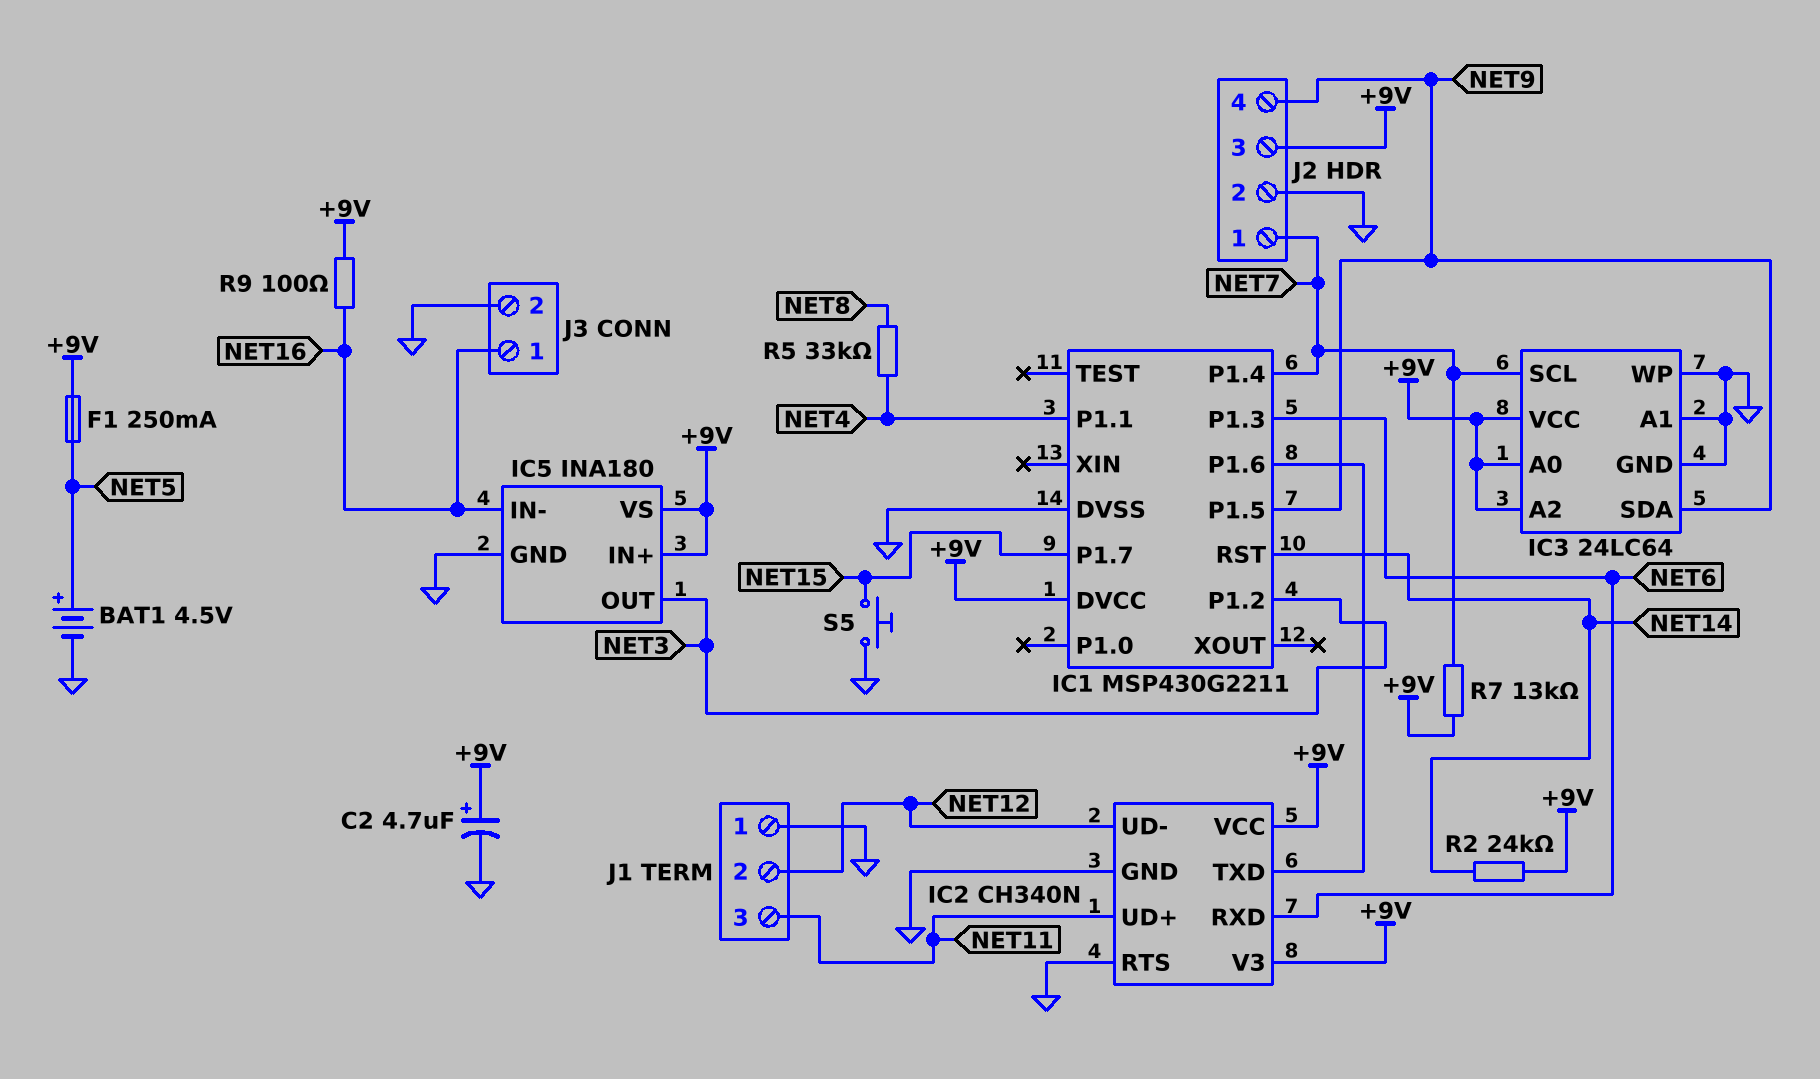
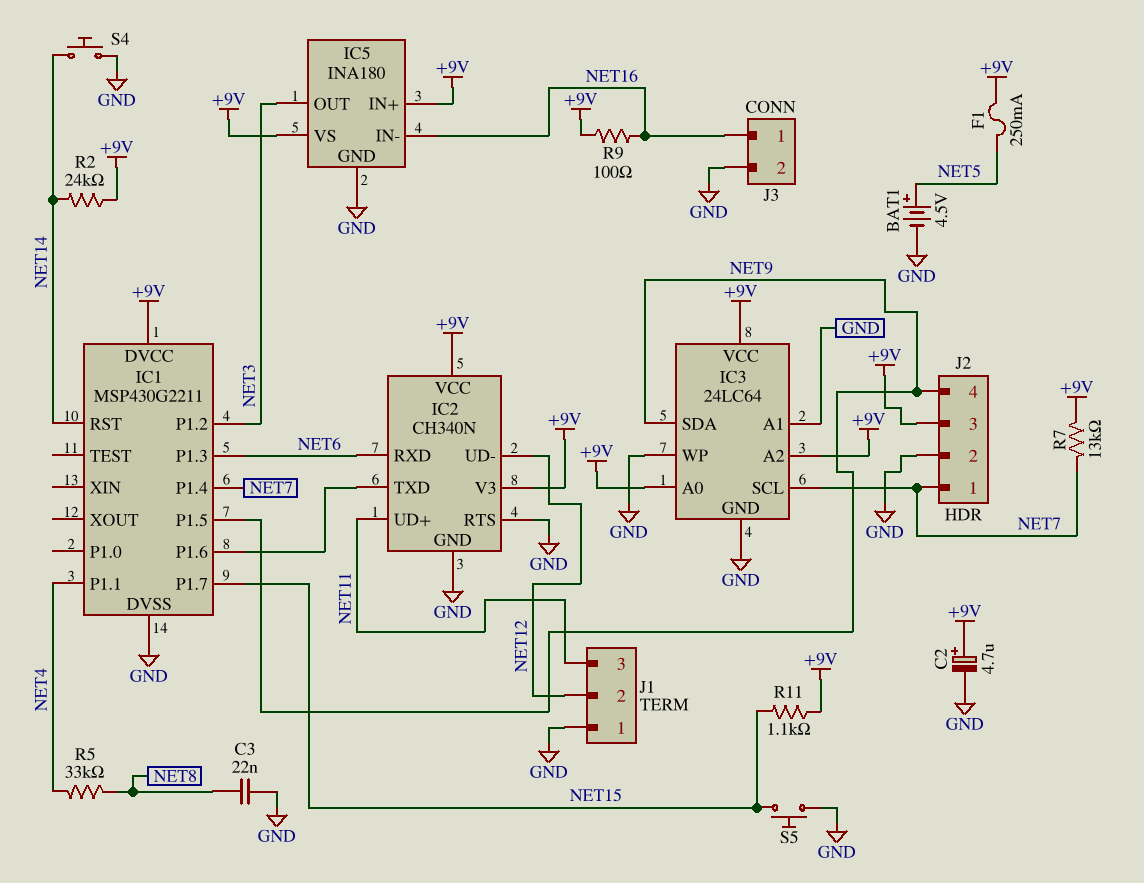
C3: none -> 22nF (GND, NET8)
R11: none -> 1.1k (+9V, NET15)
S4: none -> button (GND, NET14)

